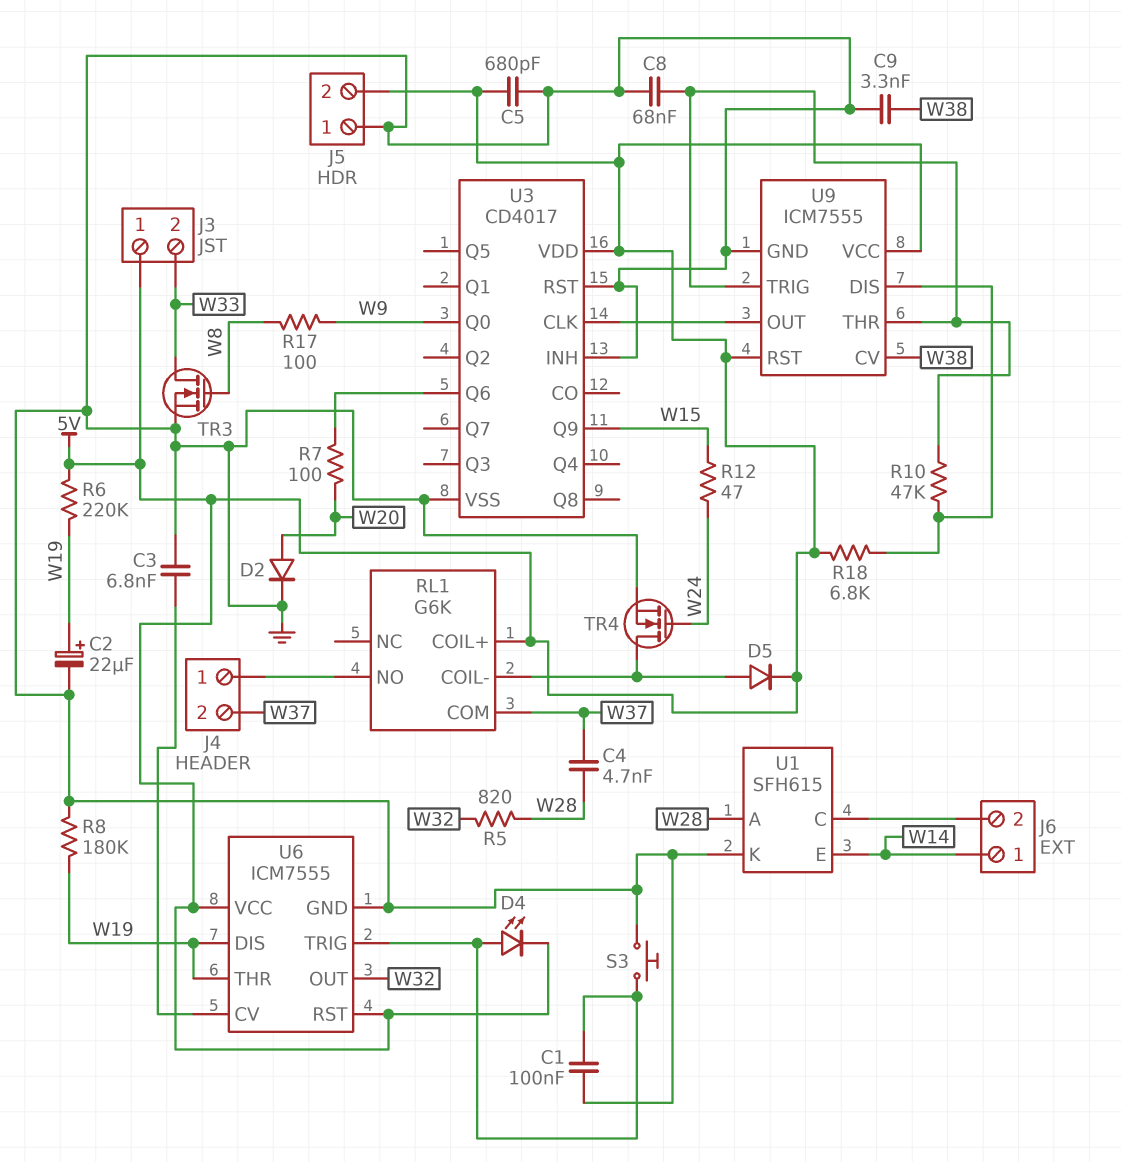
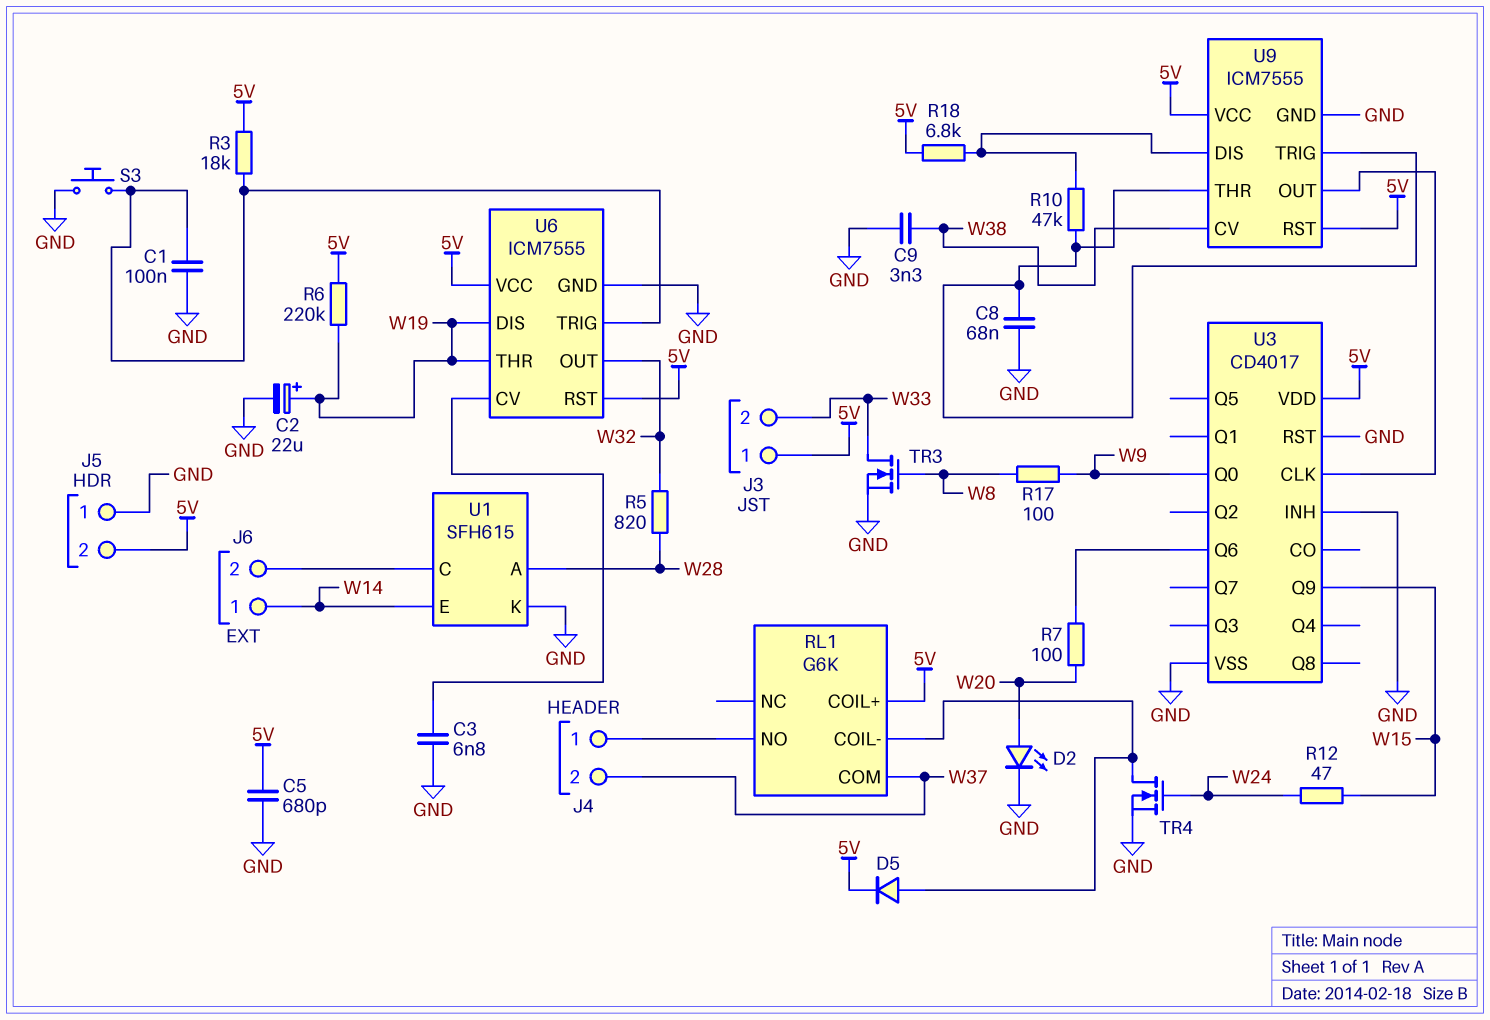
C4: 4.7nF (W28, W37) -> none
D2: diode (A W20, K GND) -> LED (A W20, K GND)
D4: LED (A U6/TRIG, K 5V) -> none
R3: none -> 18k (5V, U6/TRIG)
R8: 180k (GND, W19) -> none

